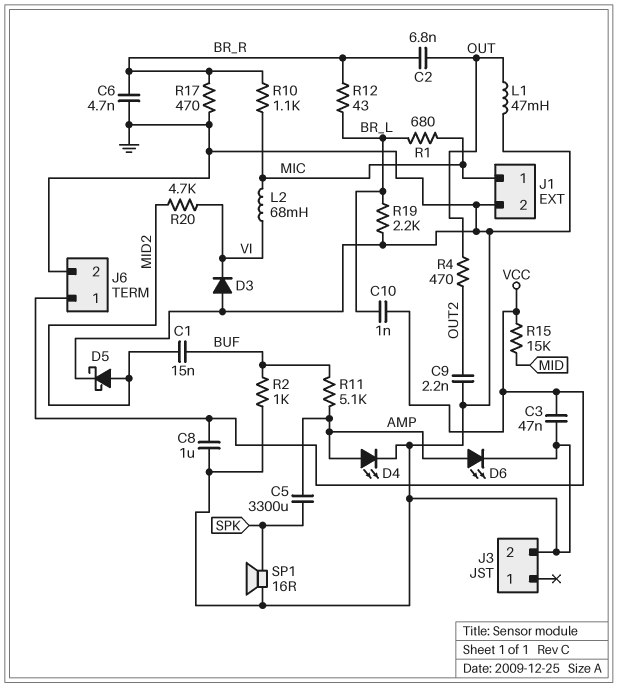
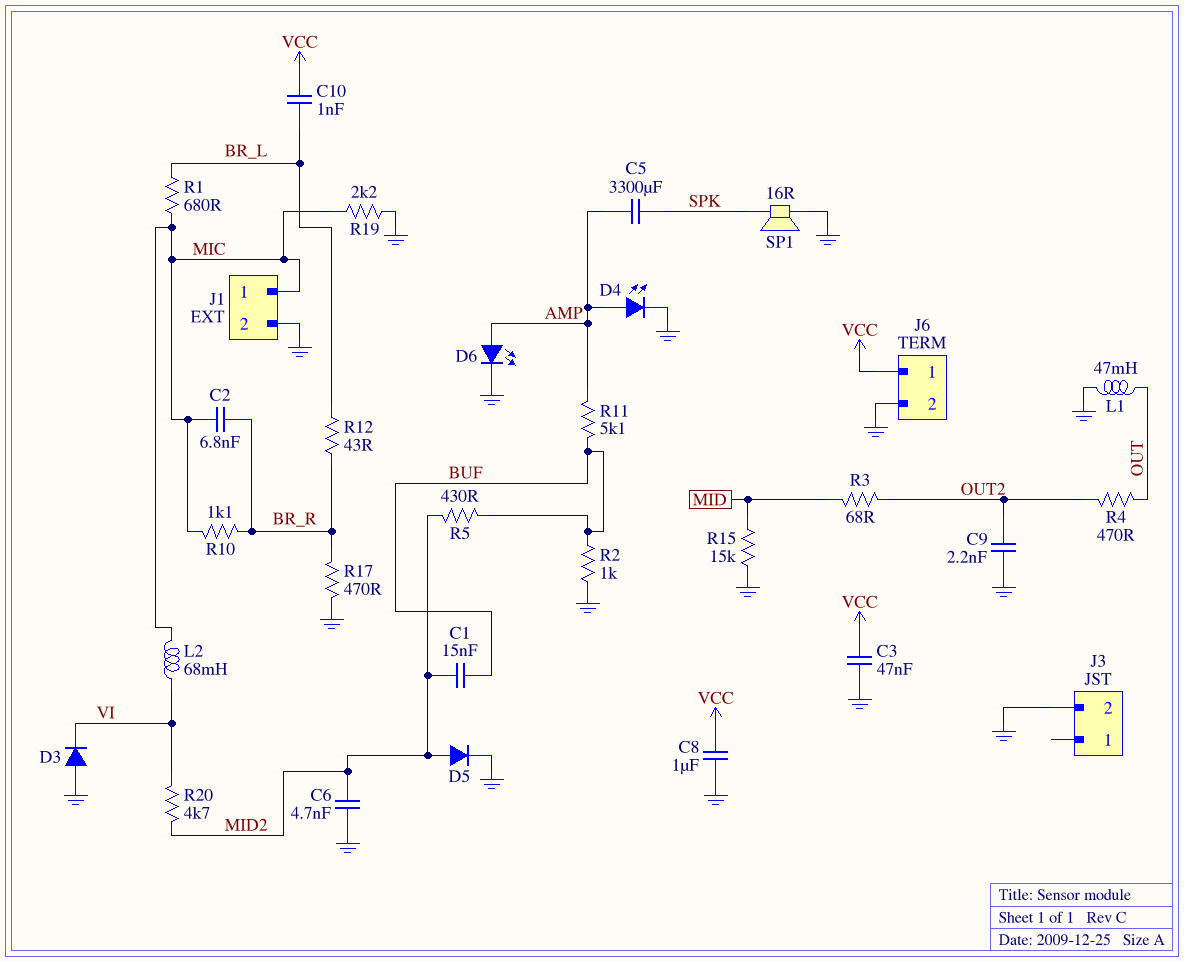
C2: 6.8nF (BR_R, OUT) -> 6.8nF (BR_R, MIC)
C6: 4.7nF (BR_R, GND) -> 4.7nF (GND, MID2)
D5: schottky (A MID2, K GND) -> diode (A MID2, K GND)
R3: none -> 68 (MID, OUT2)
R5: none -> 430 (BUF, MID2)
R15: 15k (MID, VCC) -> 15k (GND, MID)
R19: 2.2k (BR_L, GND) -> 2.2k (GND, MIC)

